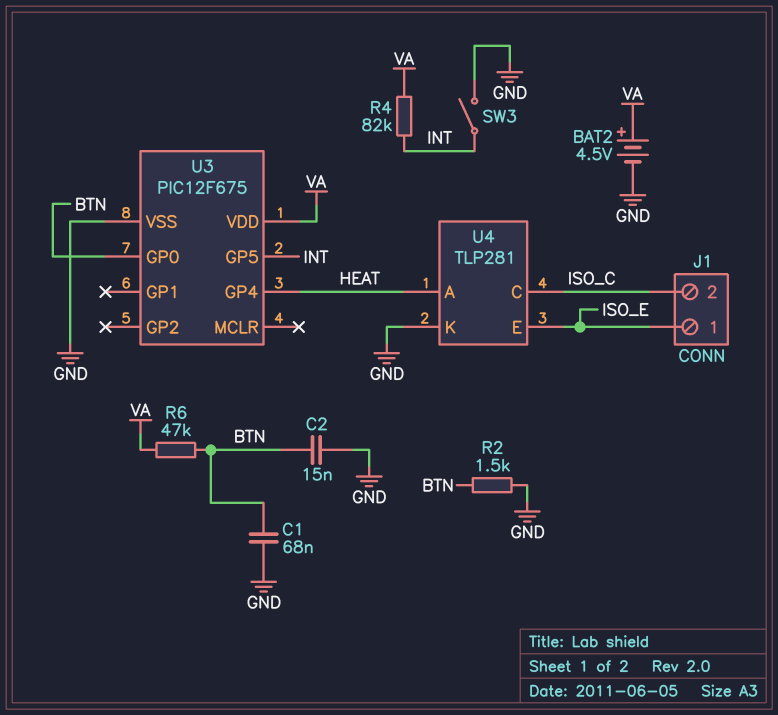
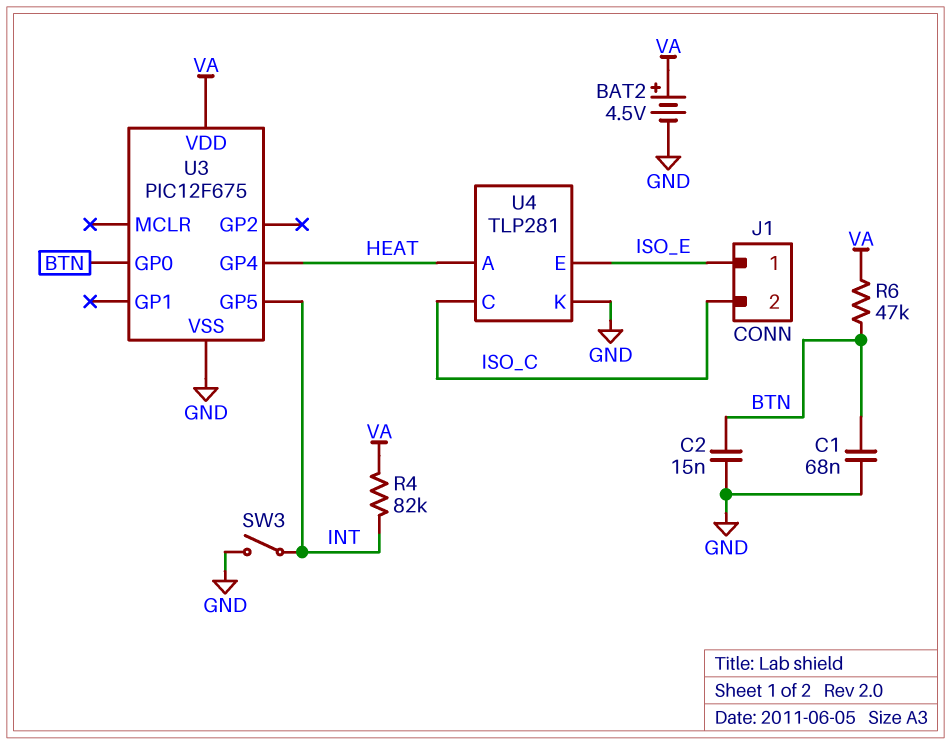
R2: 1.5k (BTN, GND) -> none

